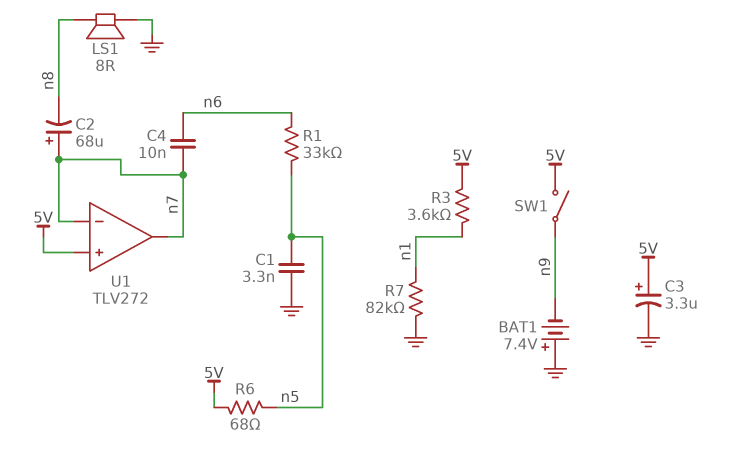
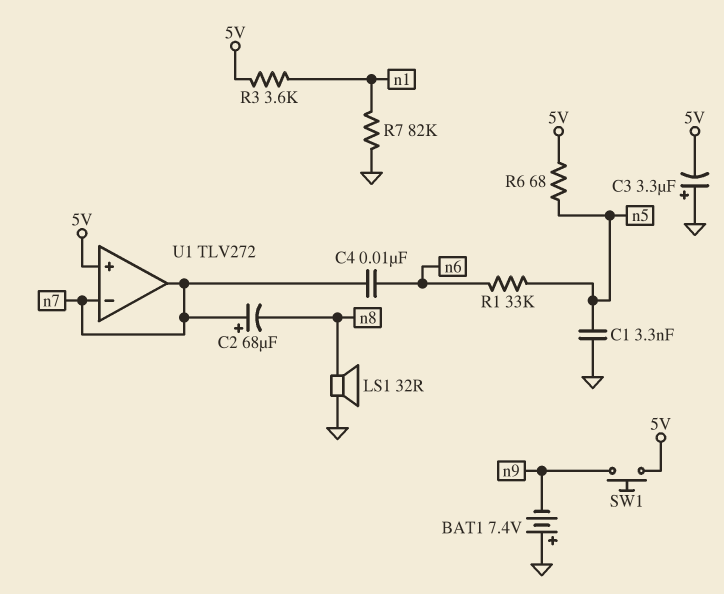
C3: 3.3uF (plus 5V, minus GND) -> 3.3uF (plus GND, minus 5V)
LS1: speaker 8R (GND, n8) -> speaker 32R (GND, n8)
SW1: switch (5V, n9) -> button (5V, n9)

